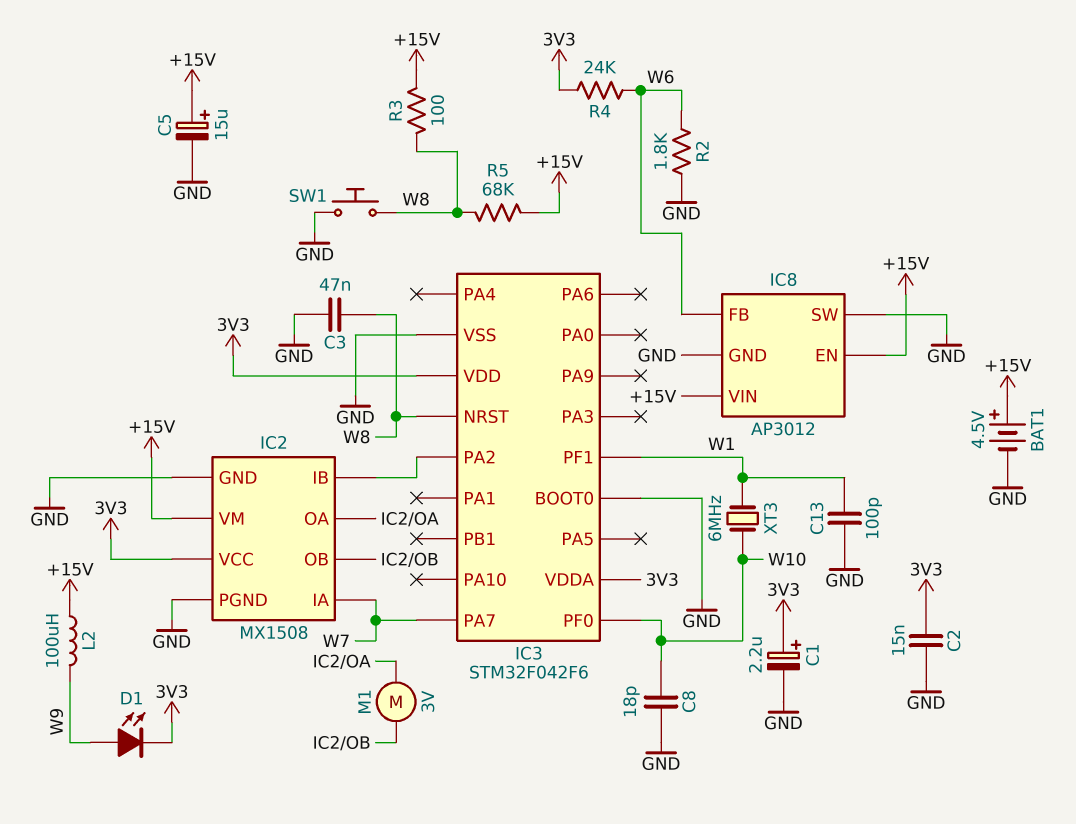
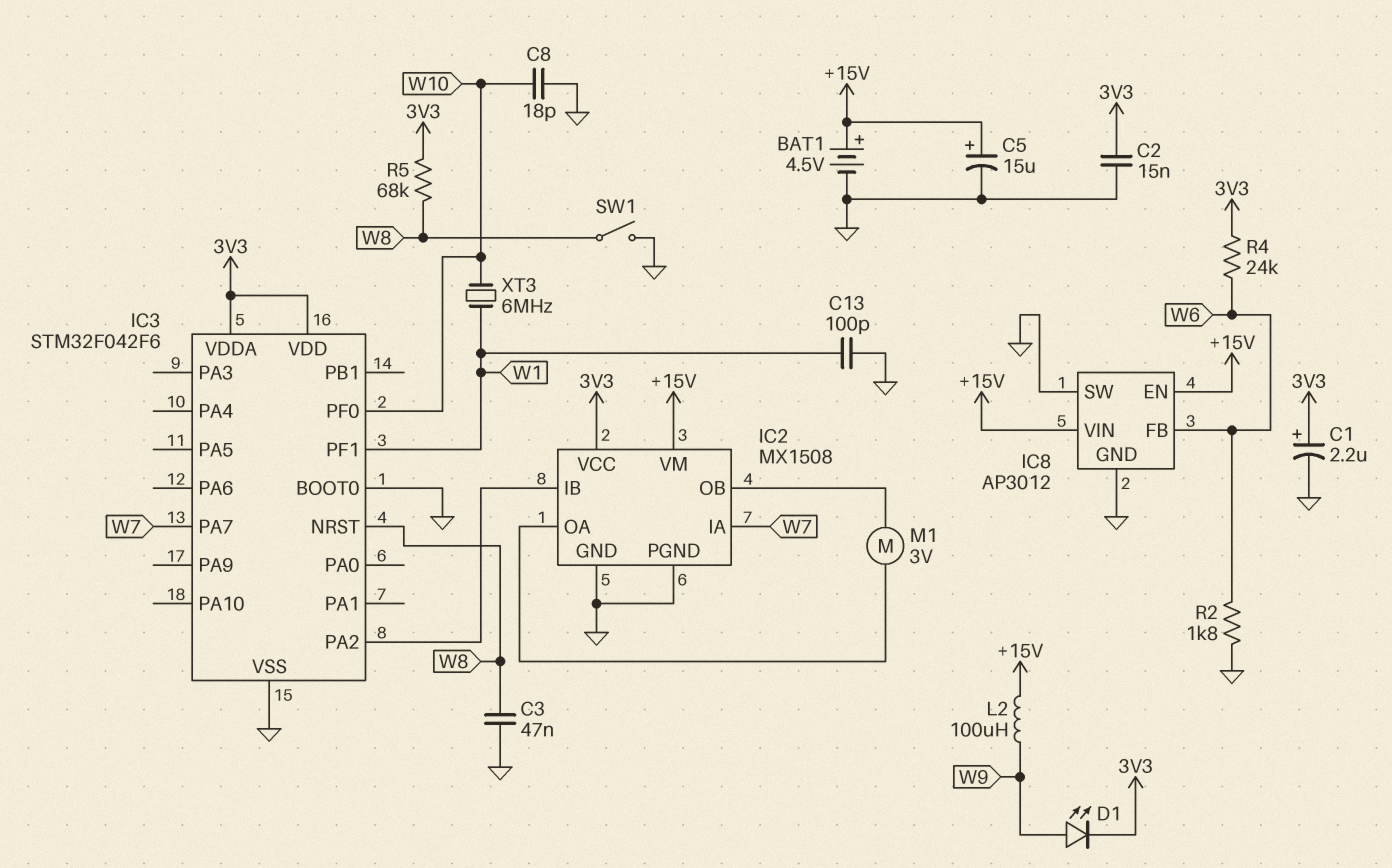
R3: 100 (+15V, W8) -> none
R5: 68k (+15V, W8) -> 68k (3V3, W8)
SW1: button (GND, W8) -> switch (GND, W8)

